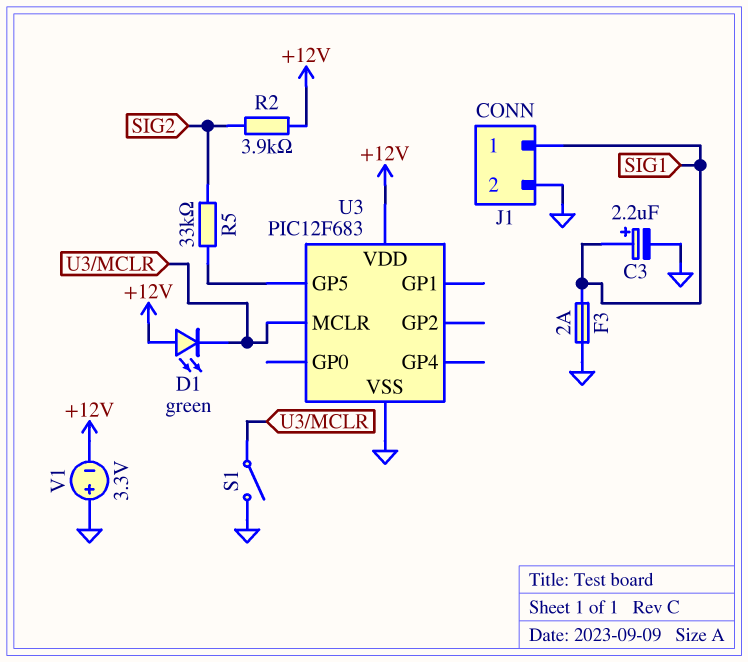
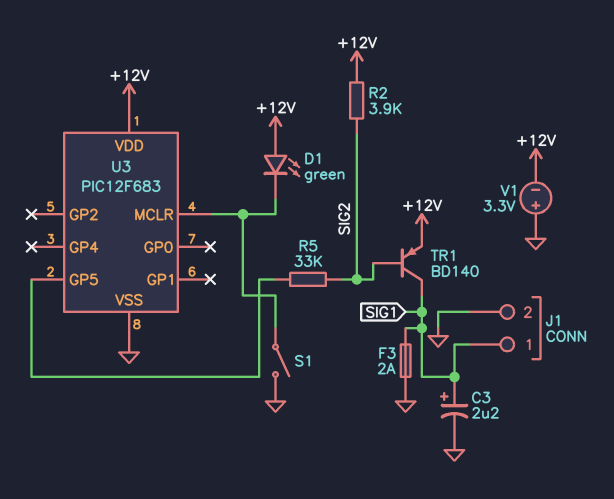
TR1: none -> PNP BD140 (B SIG2, C SIG1, E +12V)

